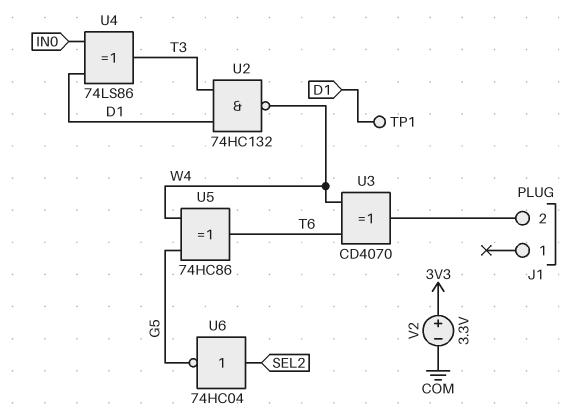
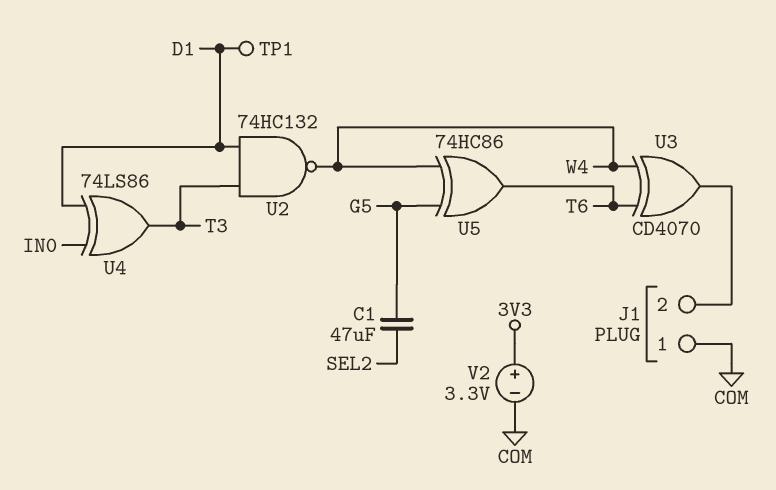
C1: none -> 47uF (G5, SEL2)
J1 pin 1: none -> COM
U6: NOT 74HC04 (in SEL2, out G5) -> none

